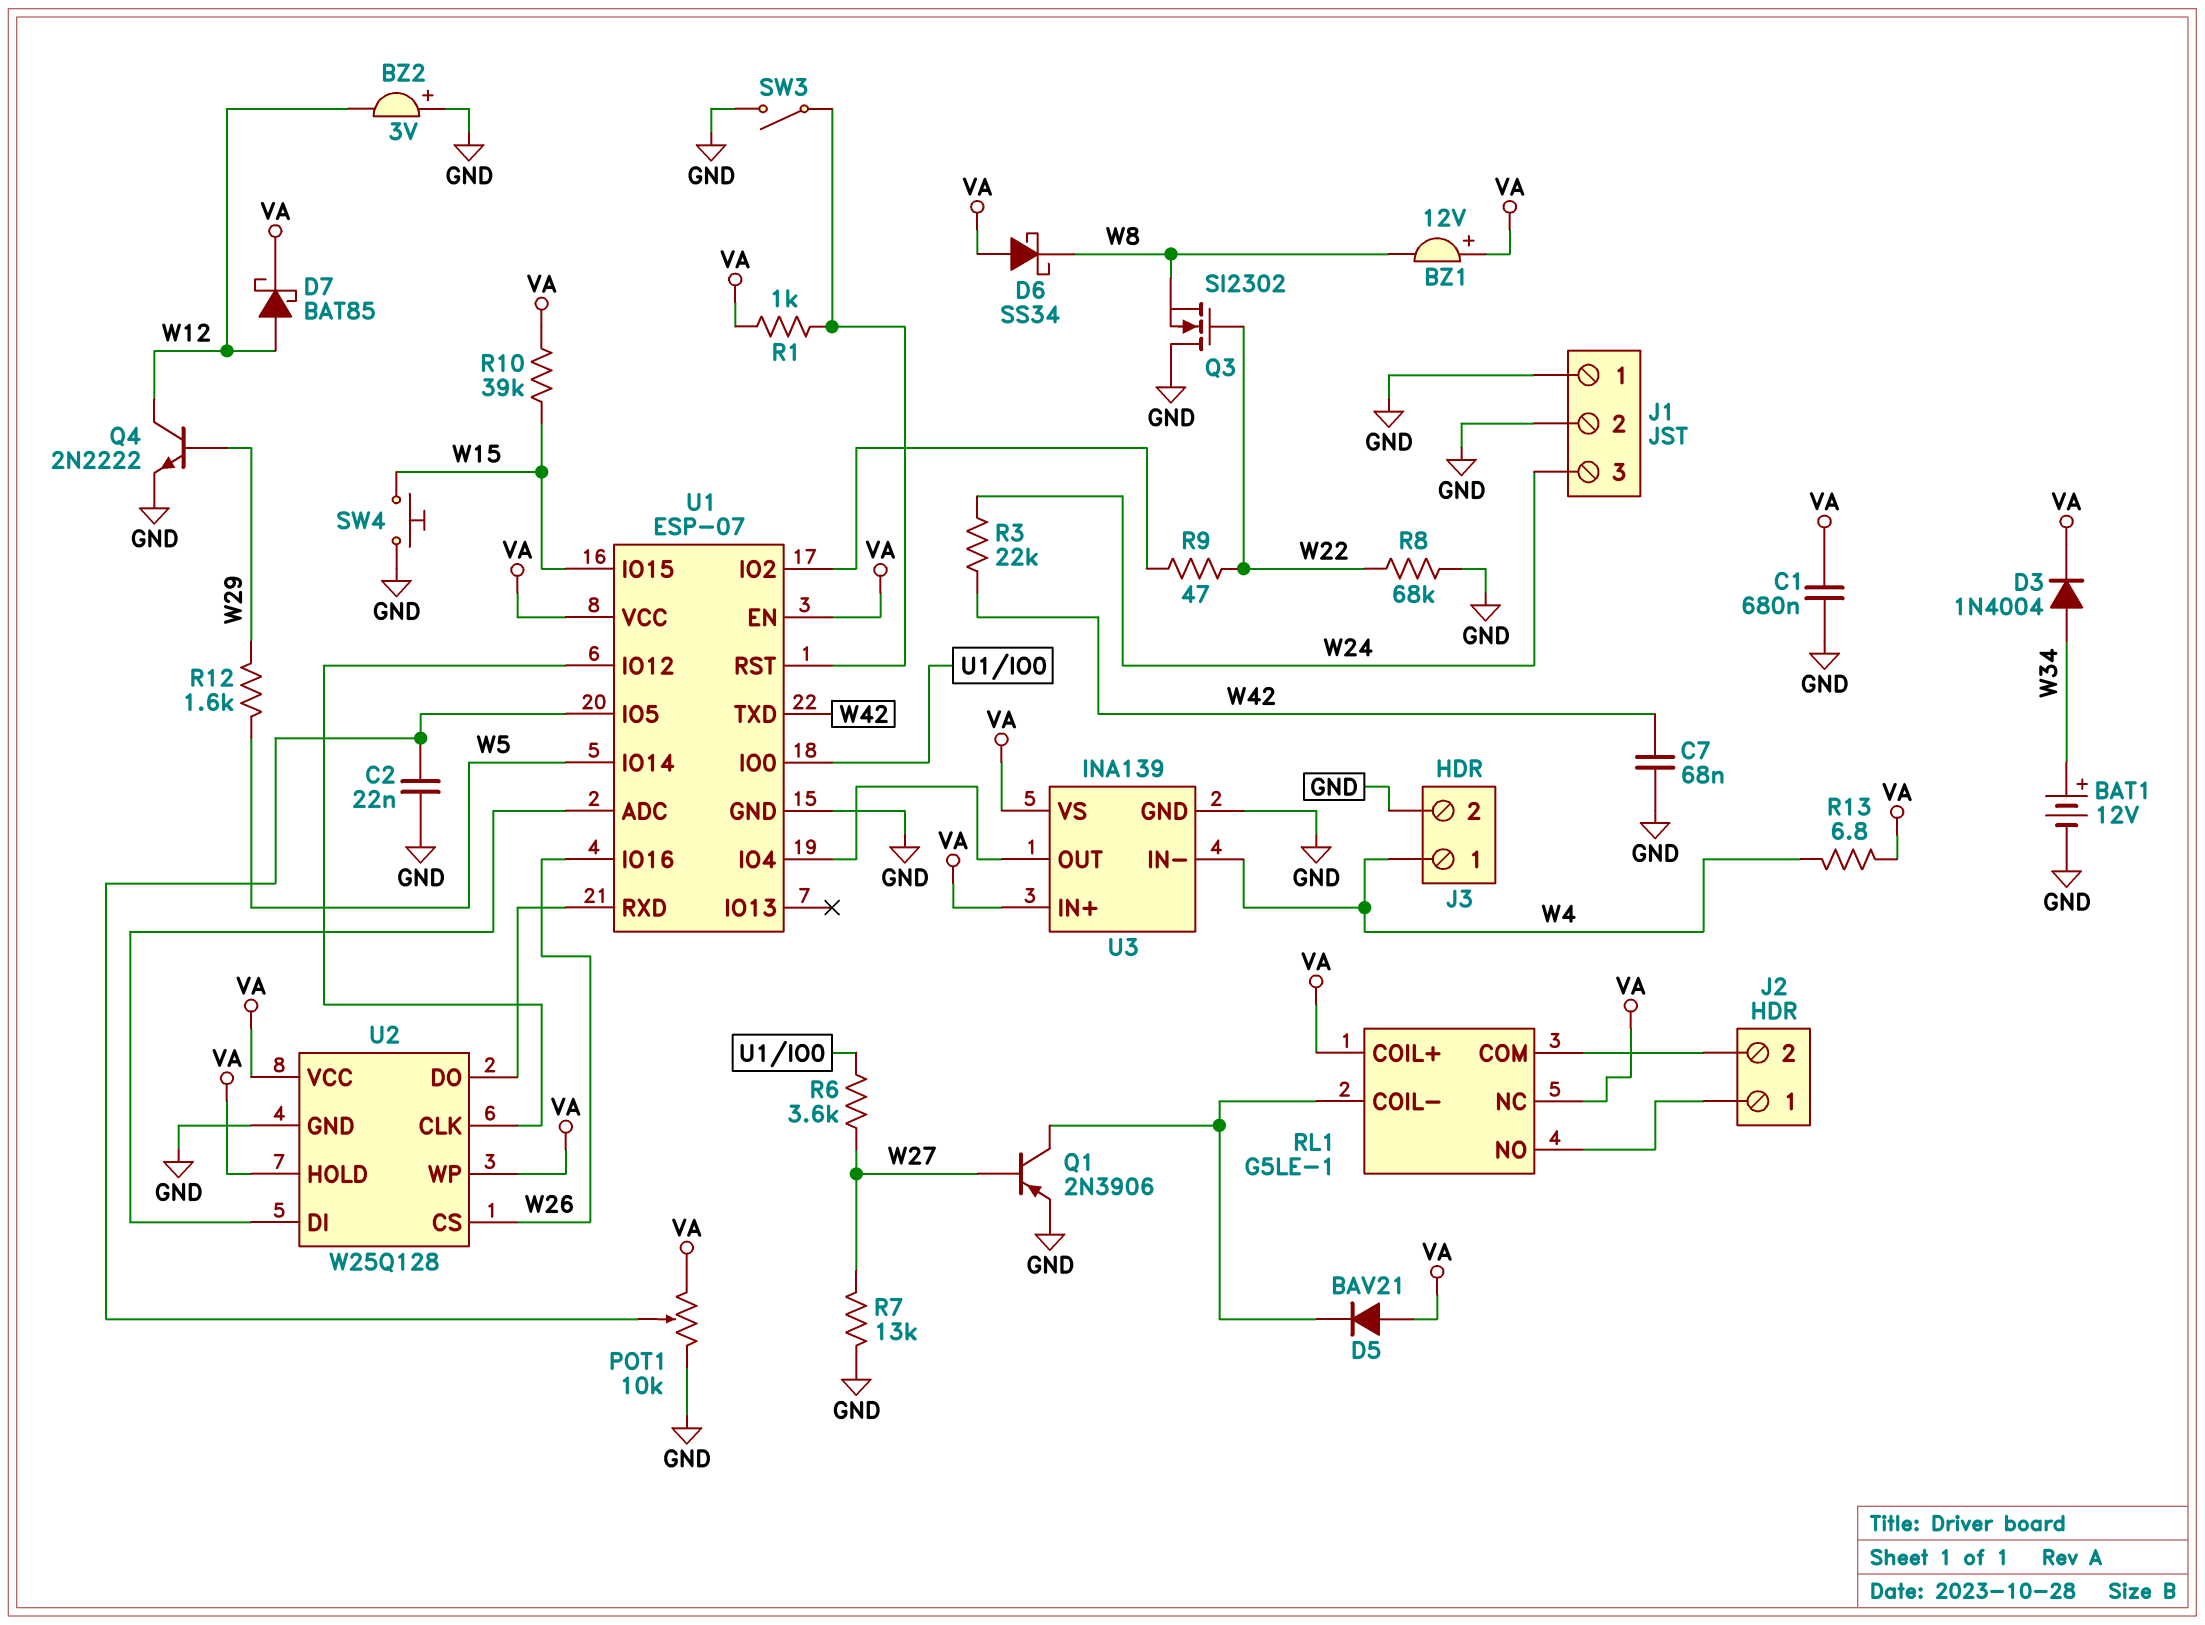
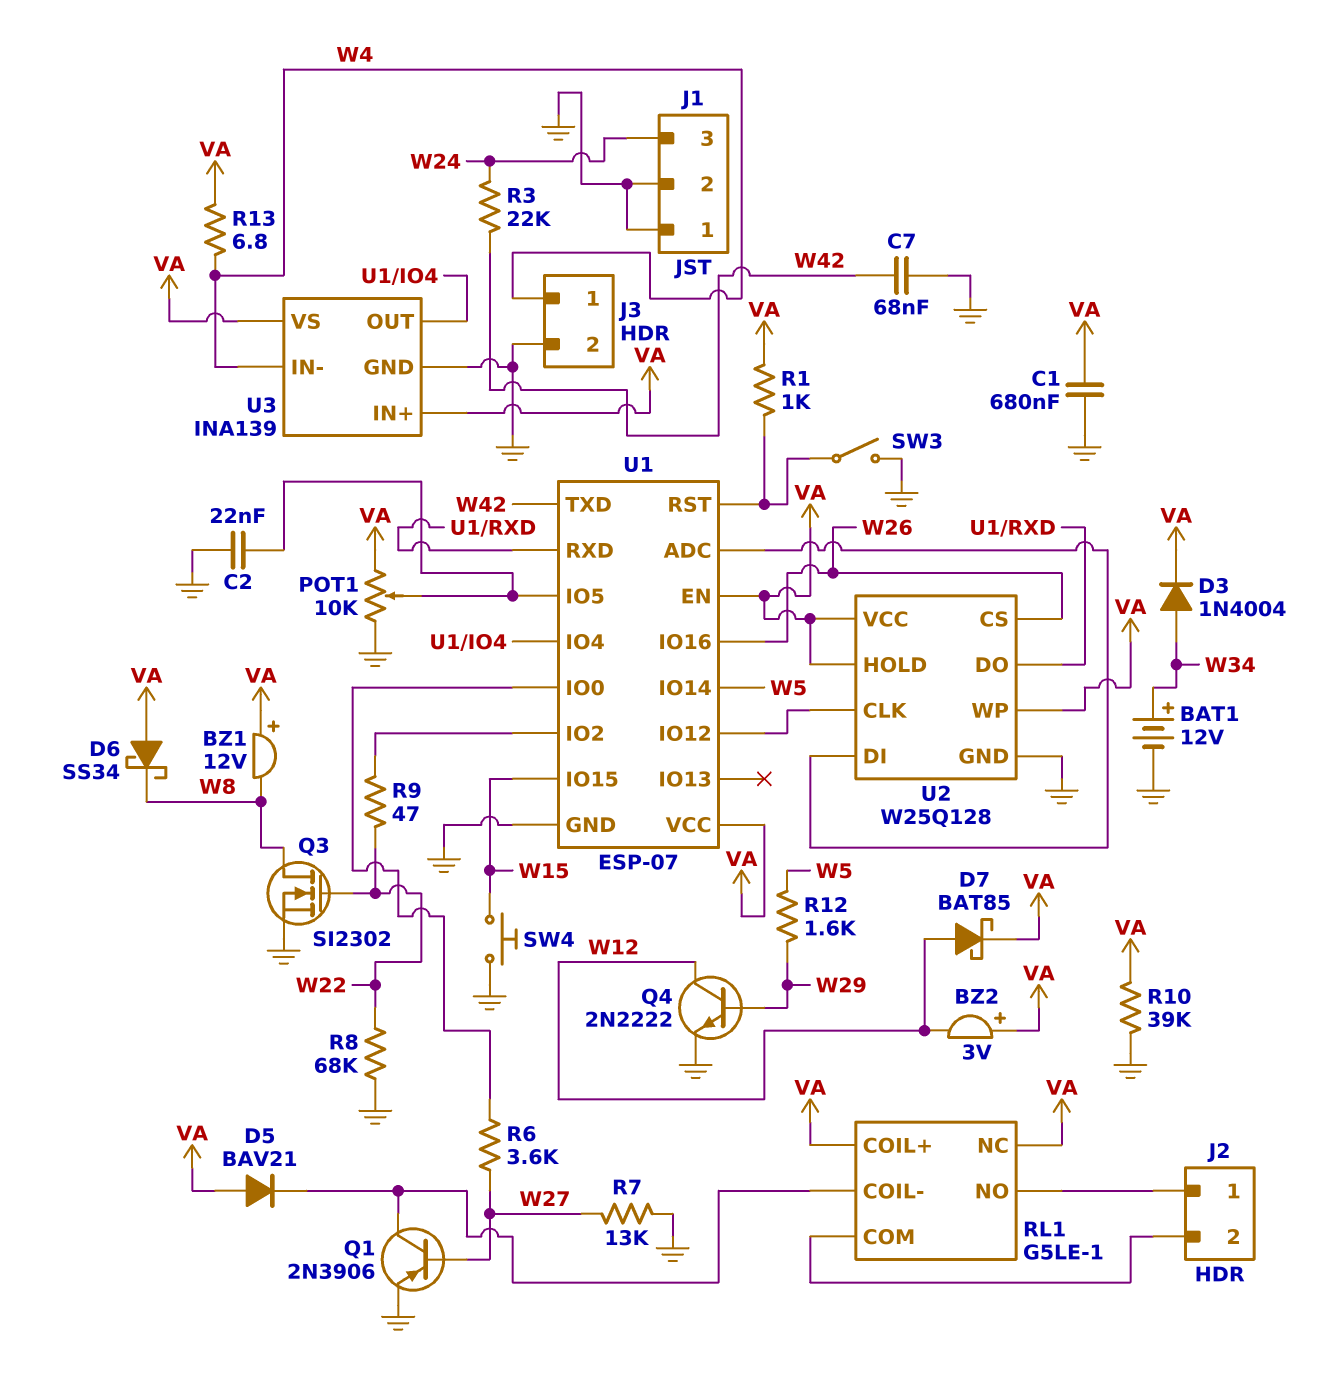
BZ2: buzzer 3V (plus GND, minus W12) -> buzzer 3V (plus VA, minus W12)
Q3: NMOS SI2302 (G W22, D GND, S W8) -> NMOS SI2302 (G W22, D W8, S GND)
R10: 39k (VA, W15) -> 39k (GND, VA)

